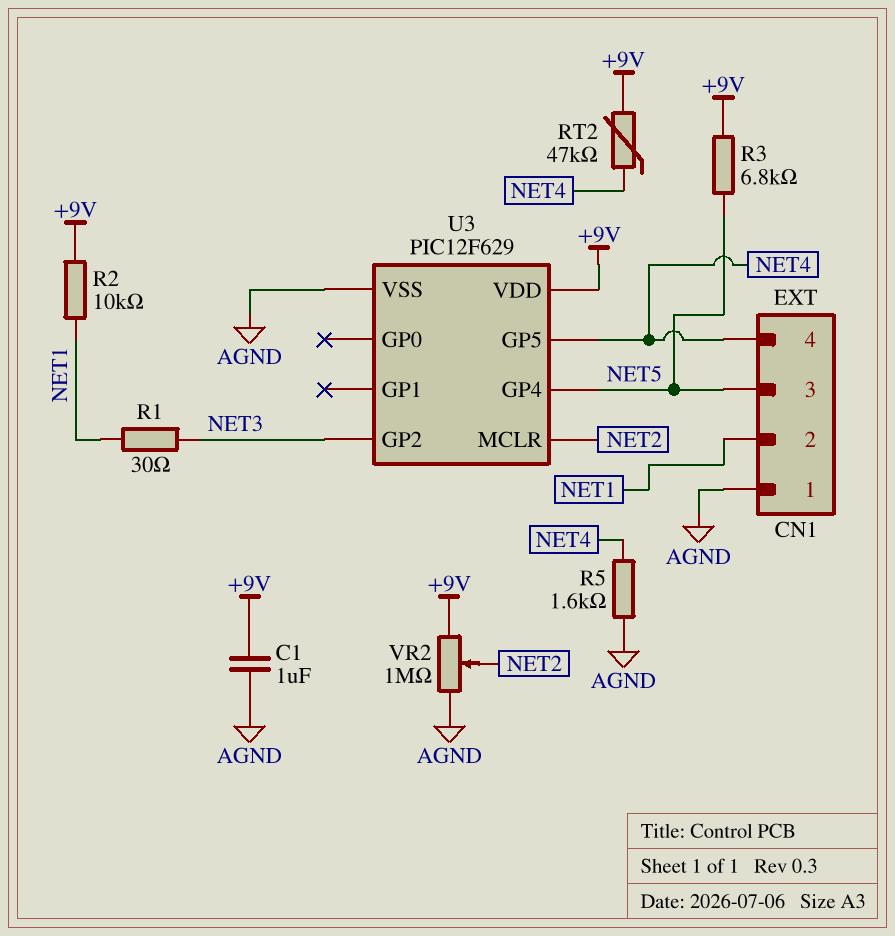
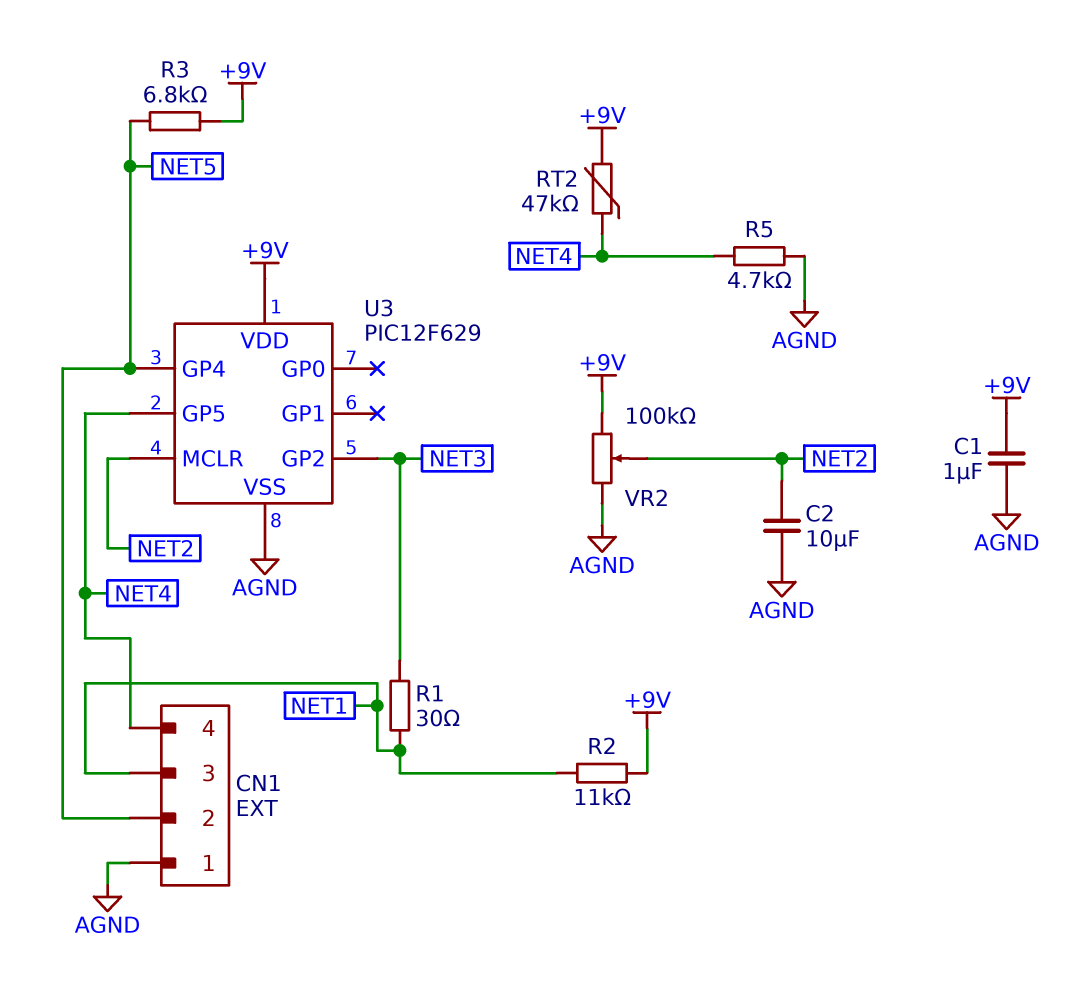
C2: none -> 10uF (AGND, NET2)
CN1 pin 2: NET1 -> NET5
CN1 pin 3: NET5 -> NET1
R2: 10k (+9V, NET1) -> 11k (+9V, NET1)
R5: 1.6k (AGND, NET4) -> 4.7k (AGND, NET4)
VR2: 1M (+9V, AGND, wiper NET2) -> 100k (+9V, AGND, wiper NET2)

